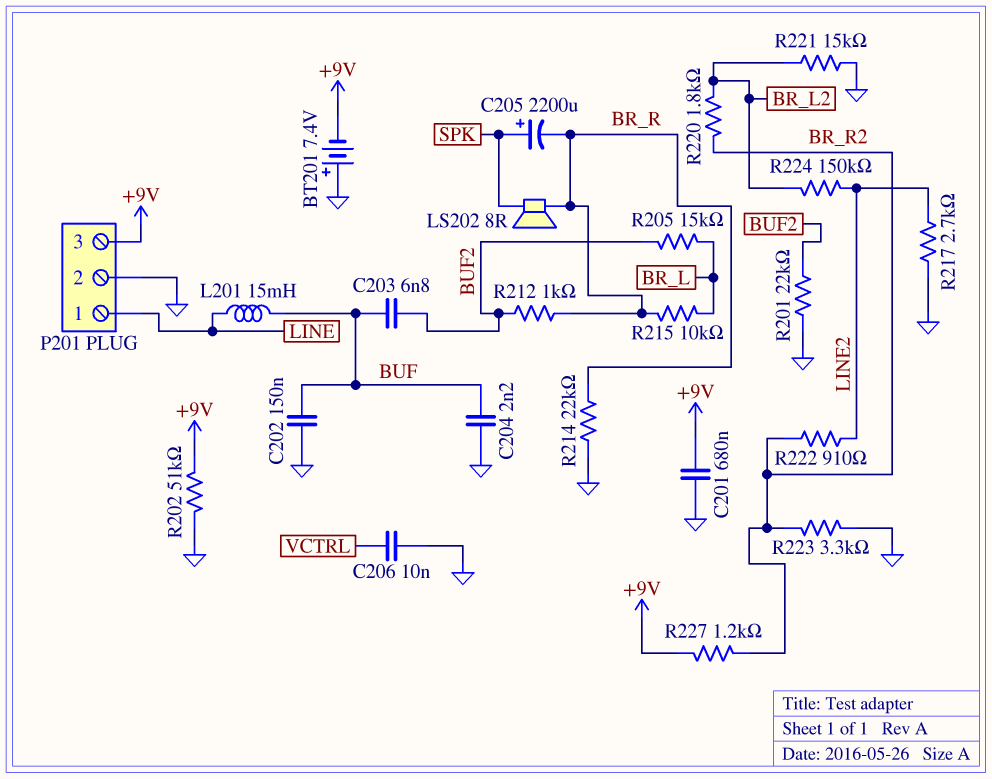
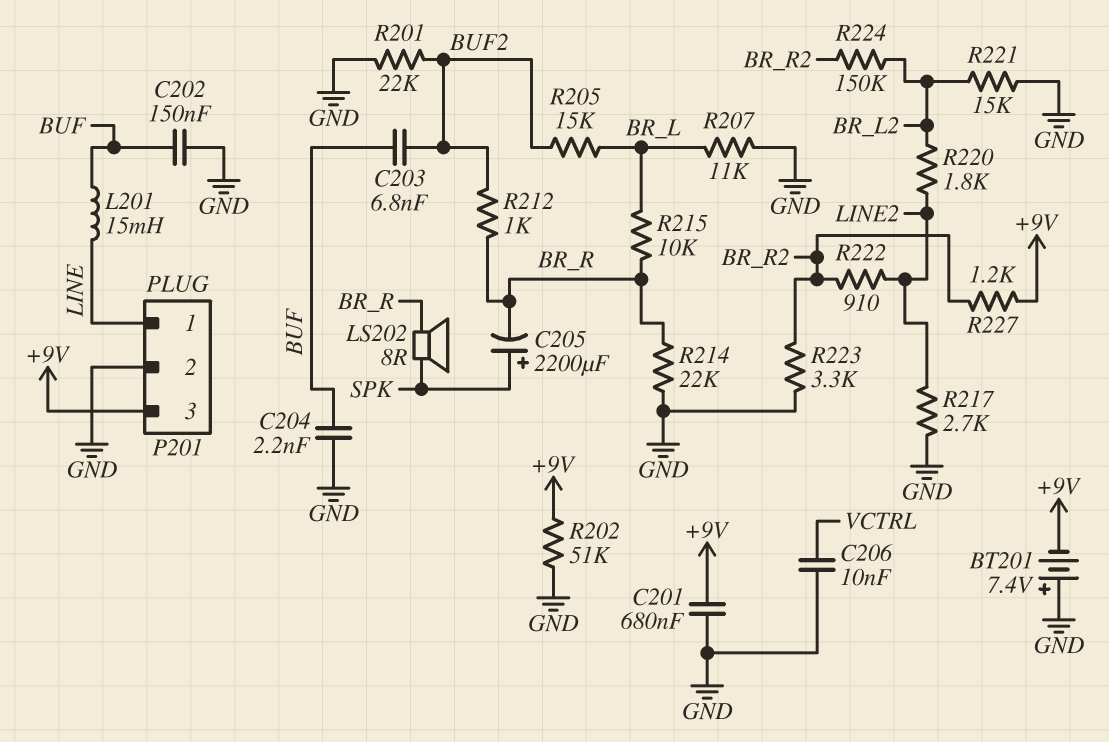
R207: none -> 11k (BR_L, GND)
R220: 1.8k (BR_L2, BR_R2) -> 1.8k (BR_L2, LINE2)
R224: 150k (BR_L2, LINE2) -> 150k (BR_L2, BR_R2)

